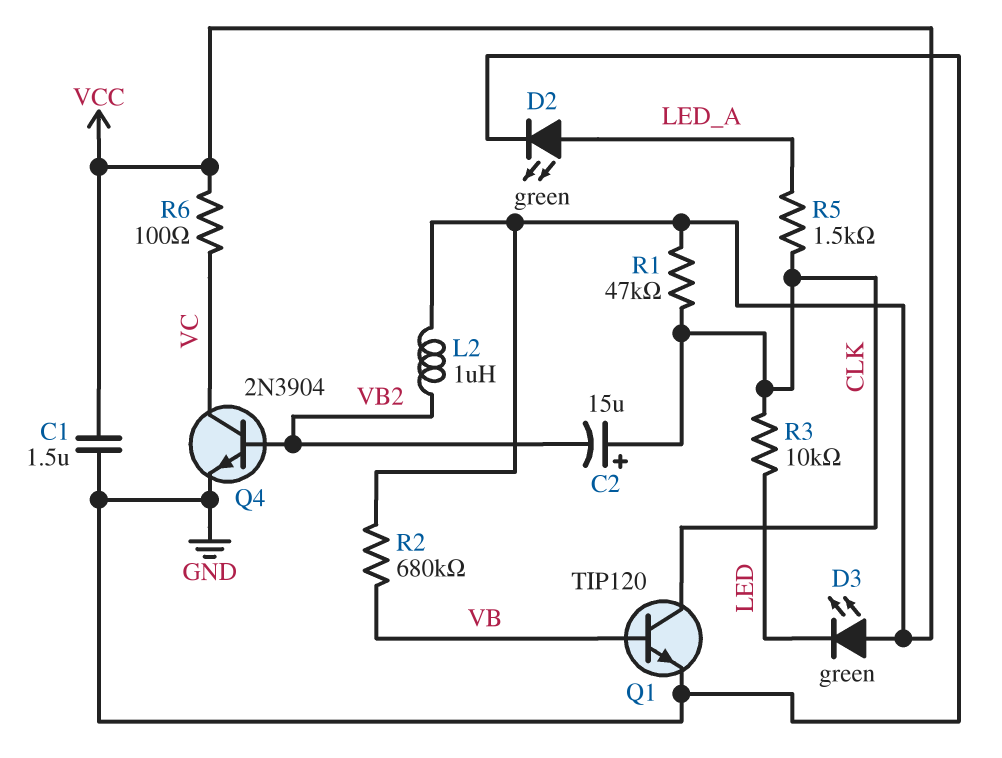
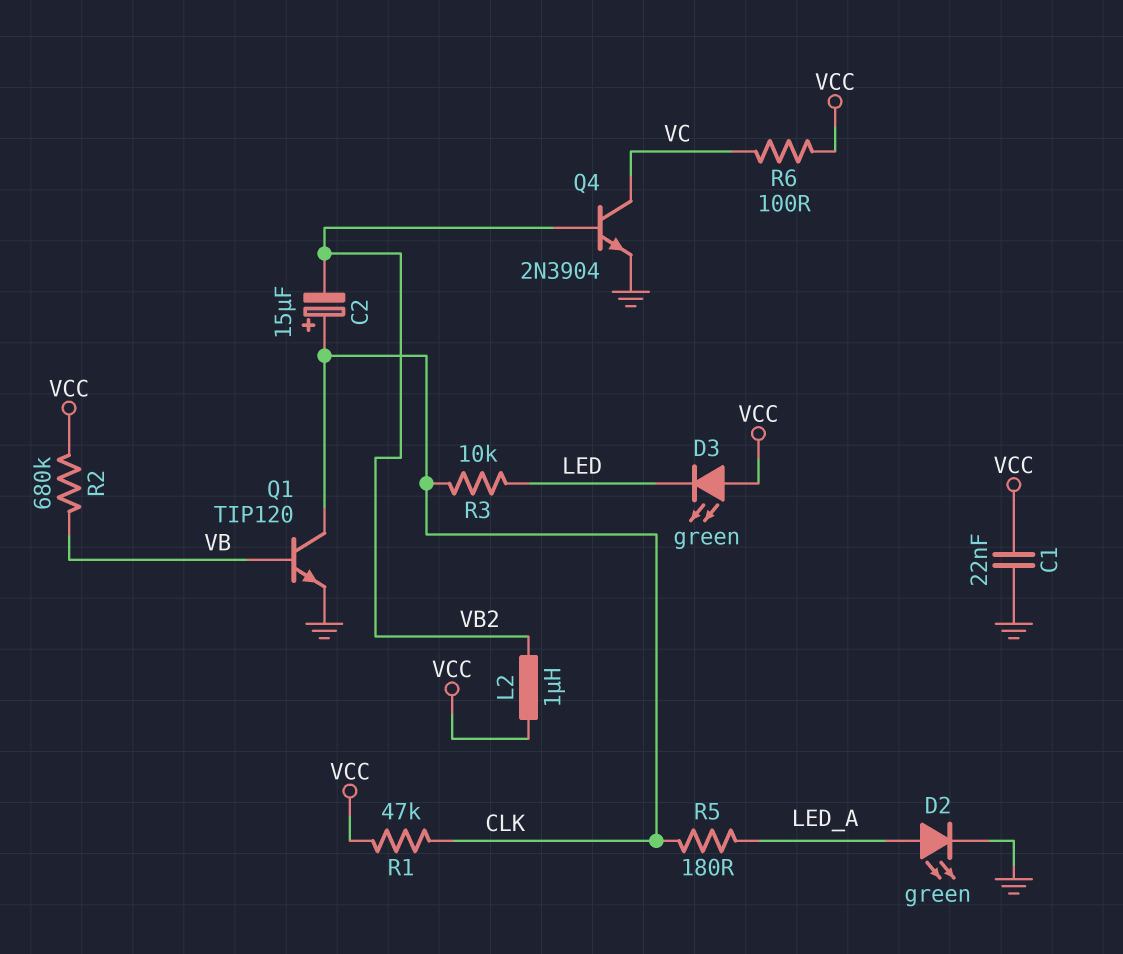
C1: 1.5uF (GND, VCC) -> 22nF (GND, VCC)
R5: 1.5k (CLK, LED_A) -> 180 (CLK, LED_A)

